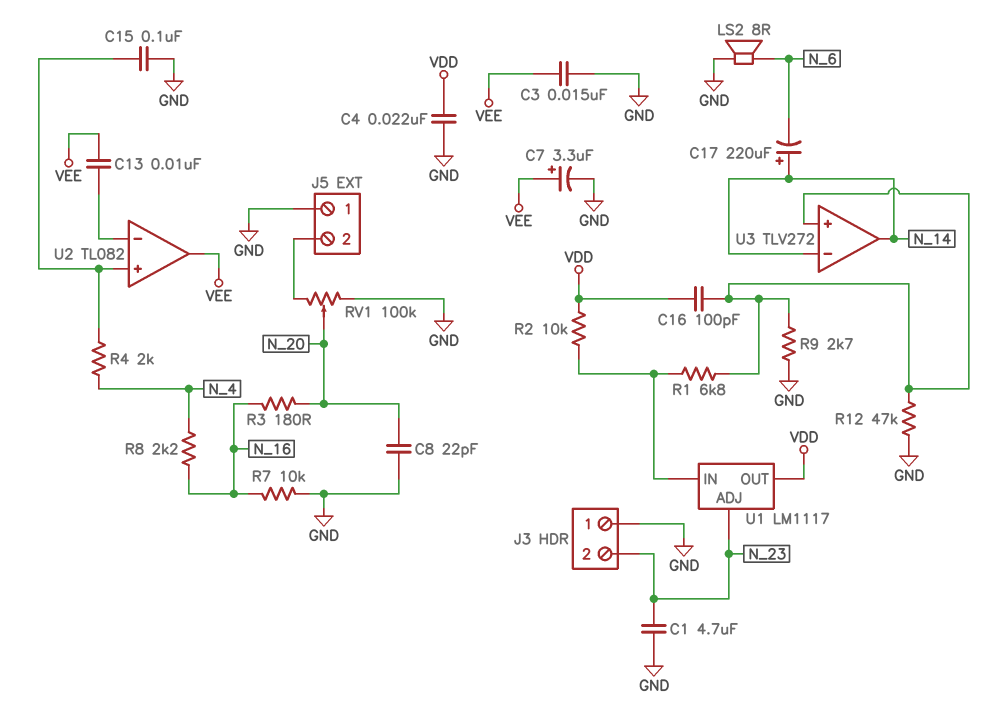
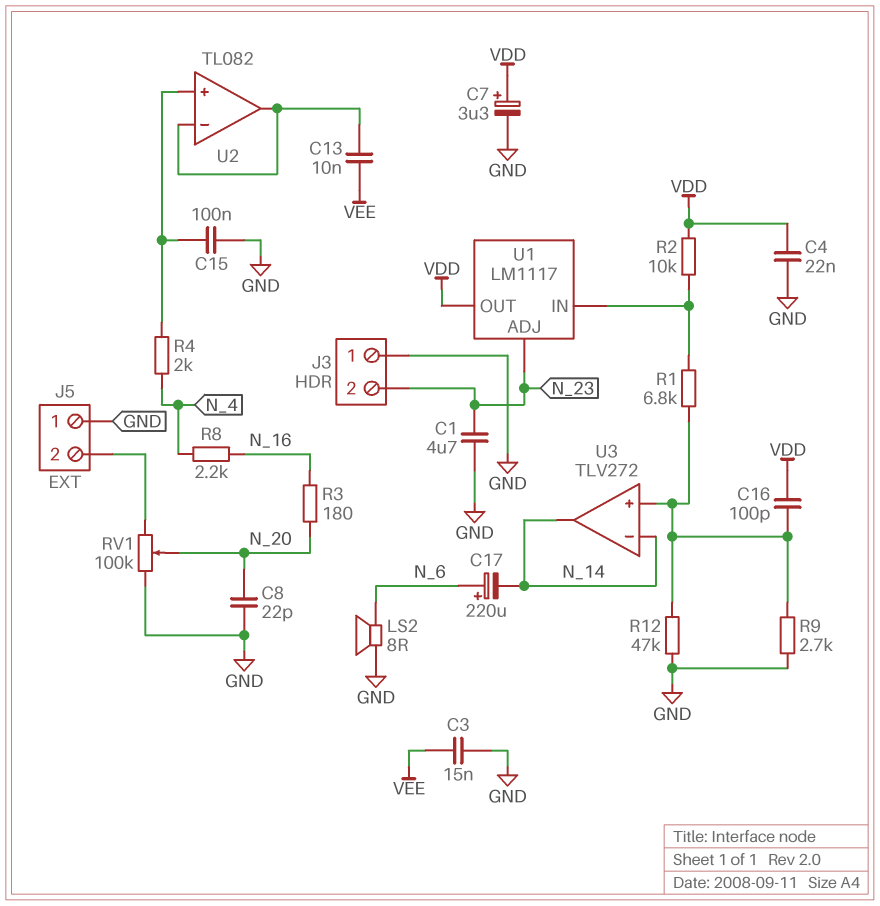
C7: 3.3uF (plus VEE, minus GND) -> 3.3uF (plus VDD, minus GND)
C17: 220uF (plus N_14, minus N_6) -> 220uF (plus N_6, minus N_14)
R7: 10k (GND, N_16) -> none
U2 pin out: VEE -> U2/in-

